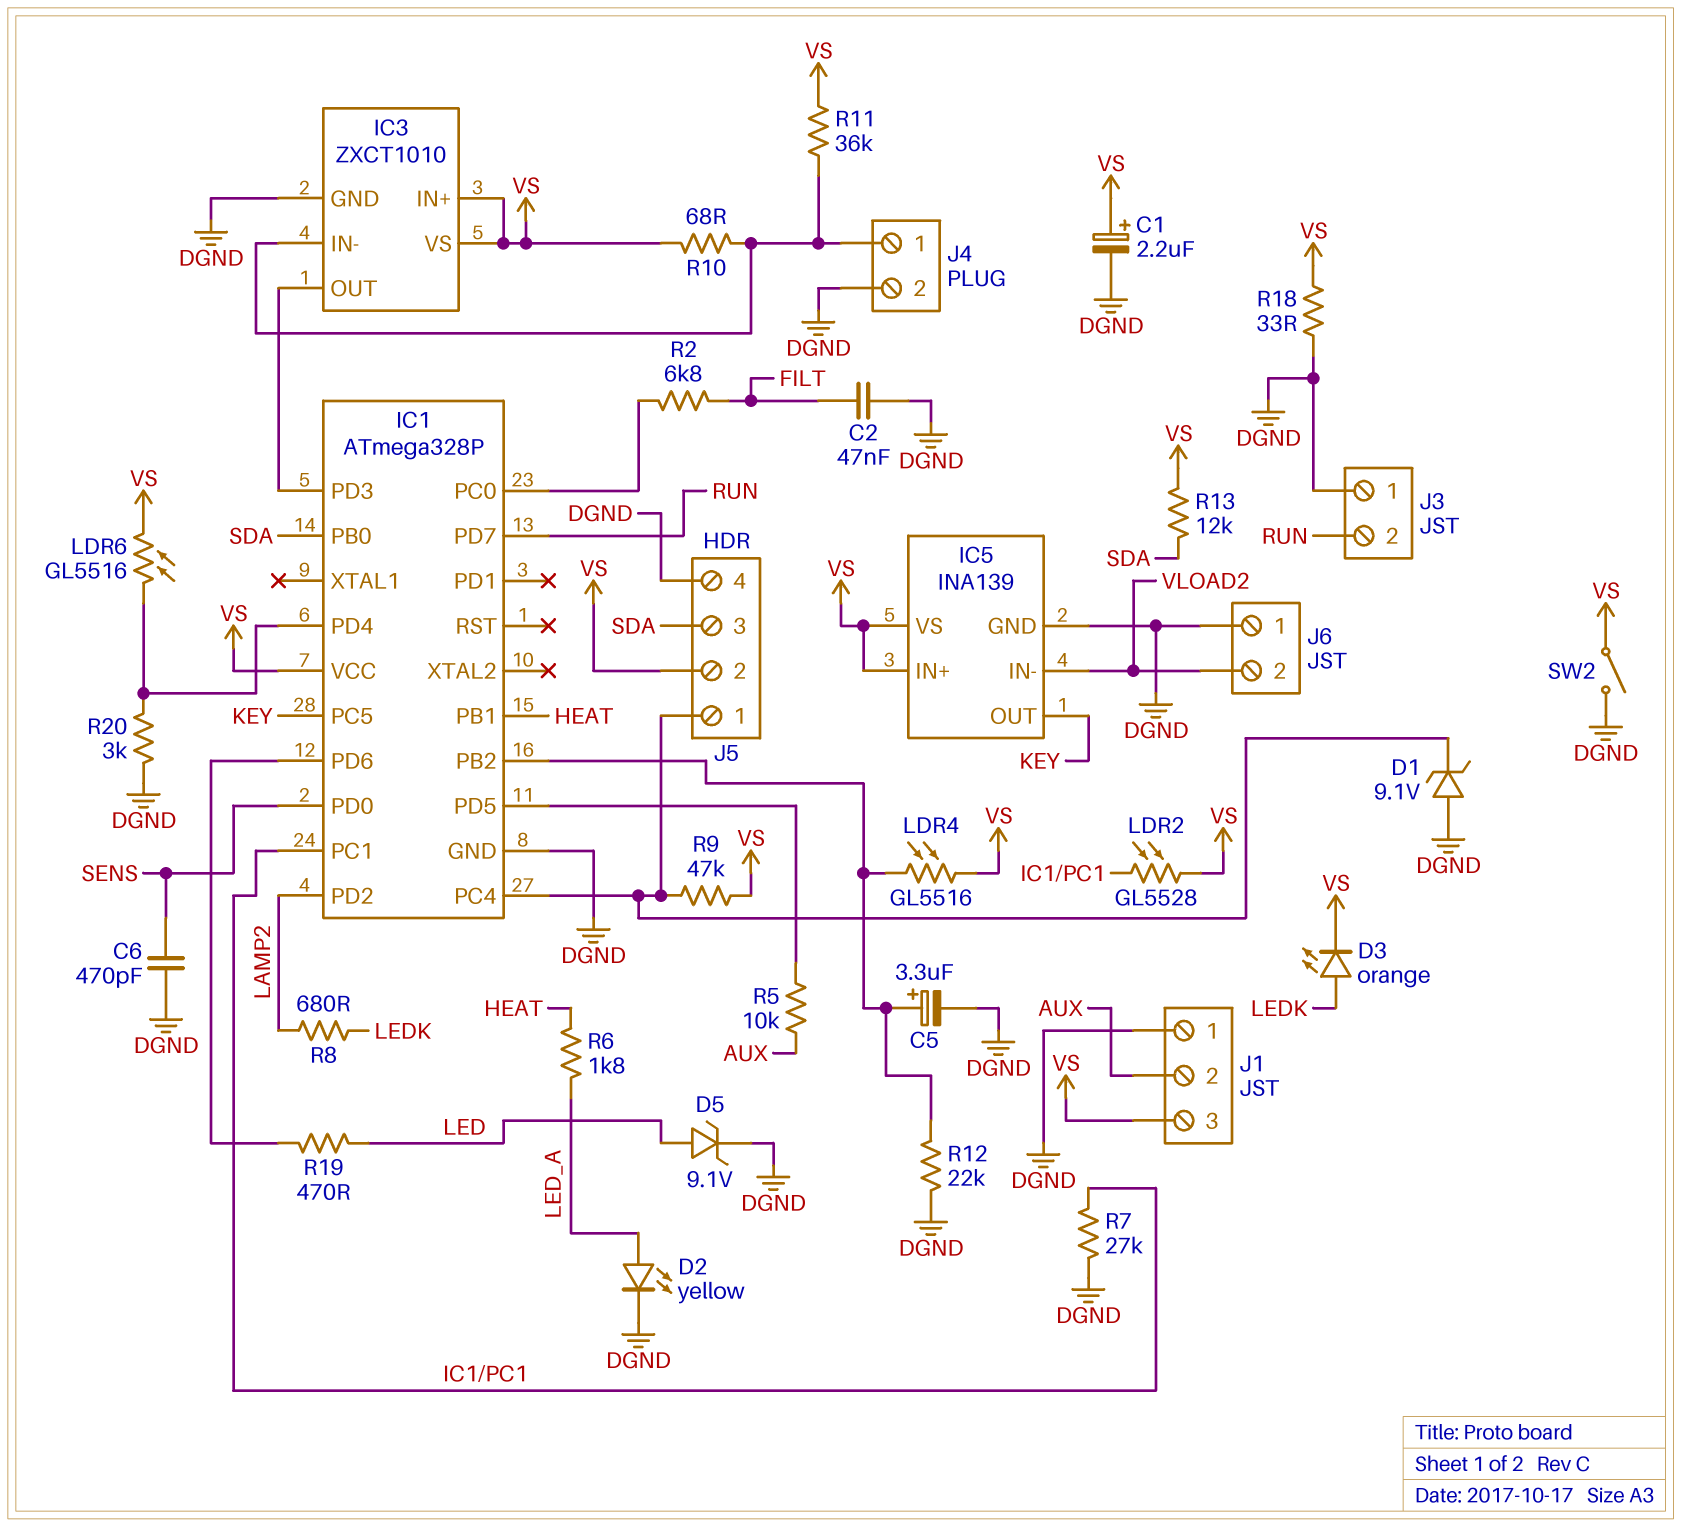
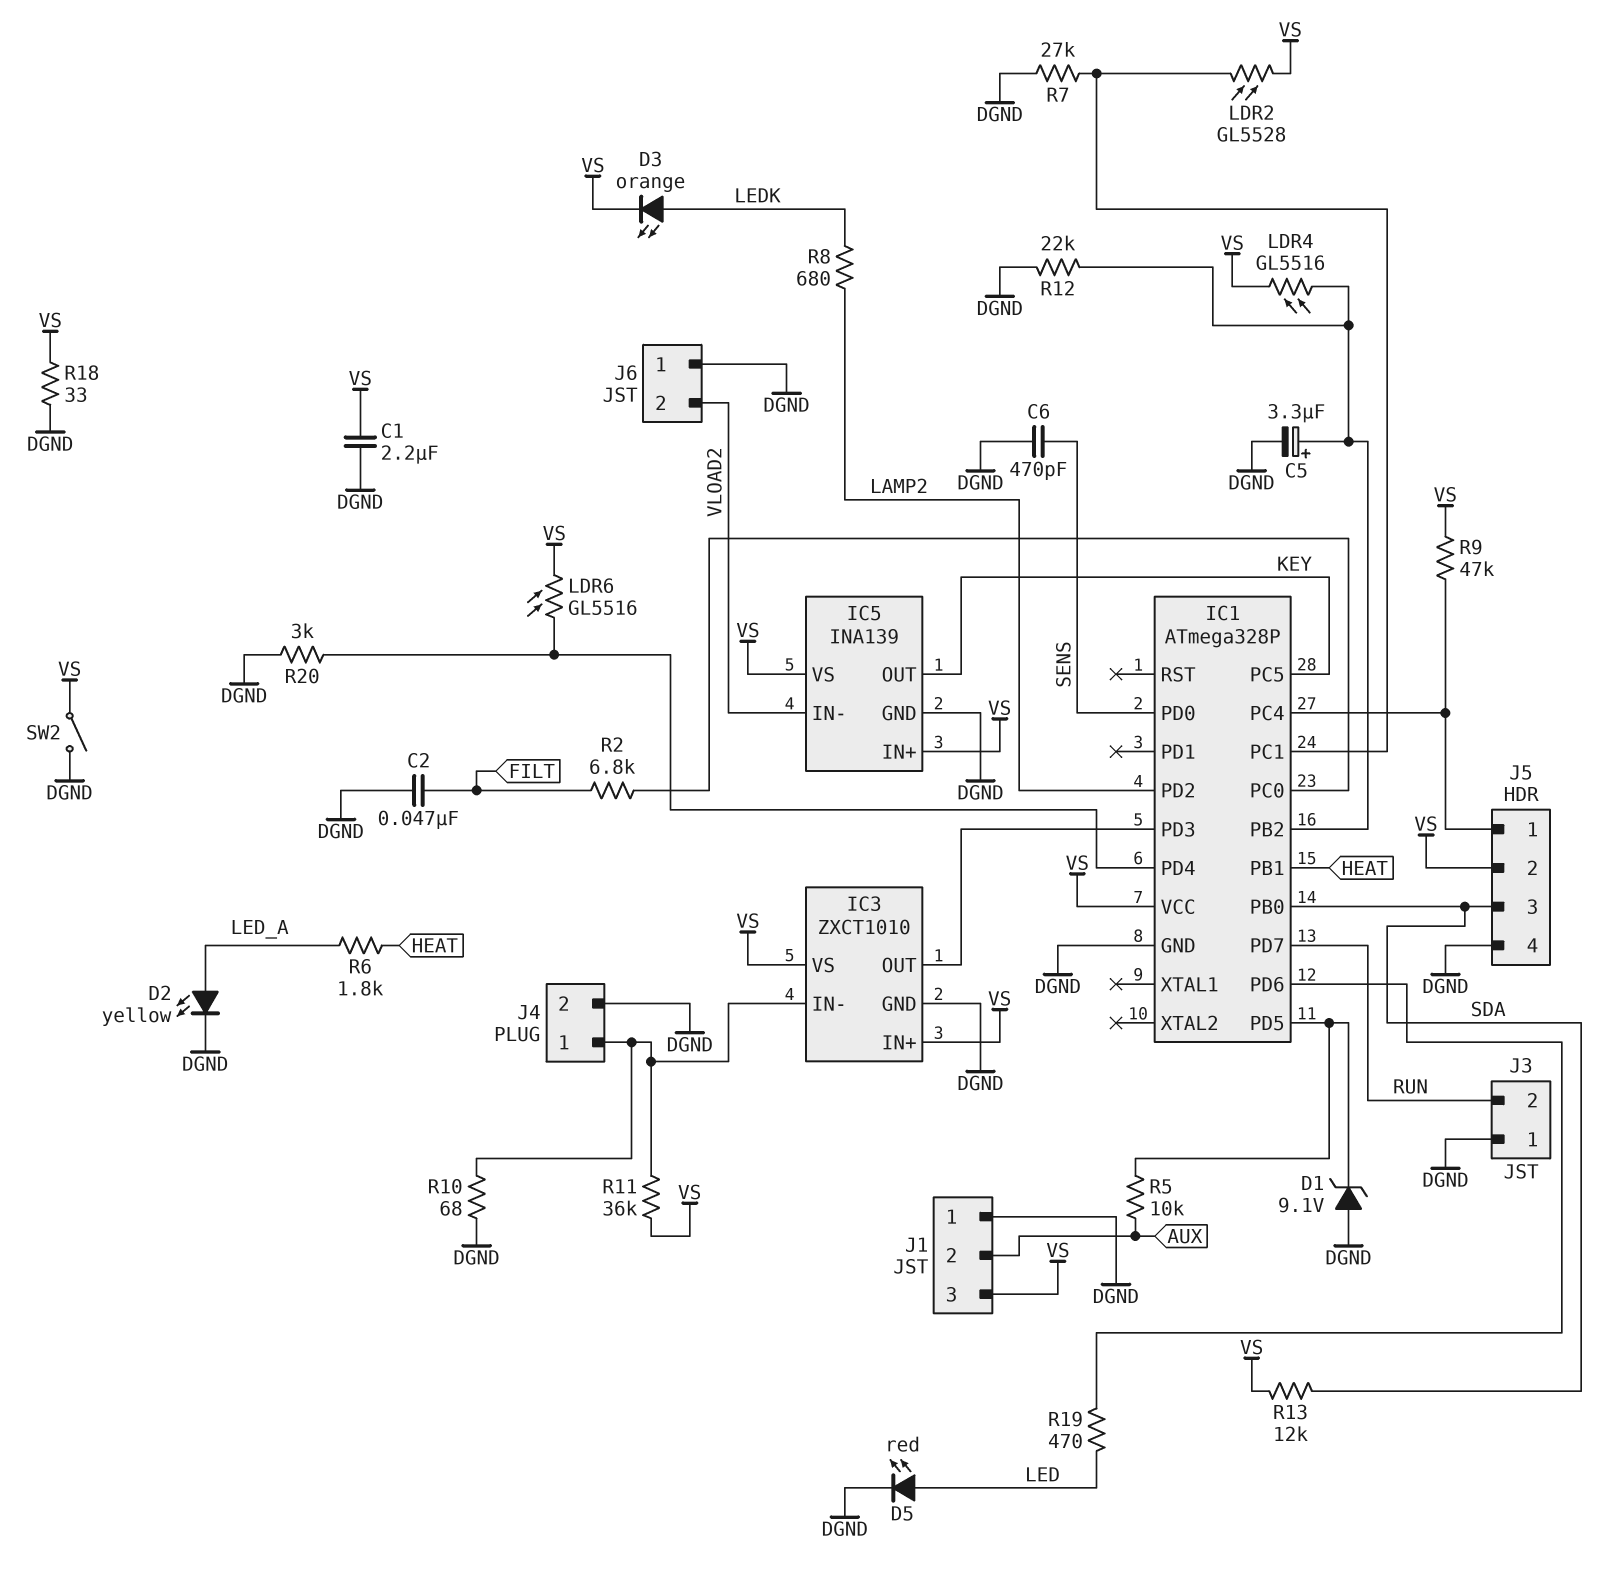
C1: 2.2uF (plus VS, minus DGND) -> 2.2uF (DGND, VS)
D1: zener 9.1V (A DGND, K IC1/PC4) -> zener 9.1V (A DGND, K IC1/PD5)
D5: zener 9.1V (A LED, K DGND) -> LED red (A LED, K DGND)
R10: 68 (IC3/IN-, VS) -> 68 (DGND, IC3/IN-)

